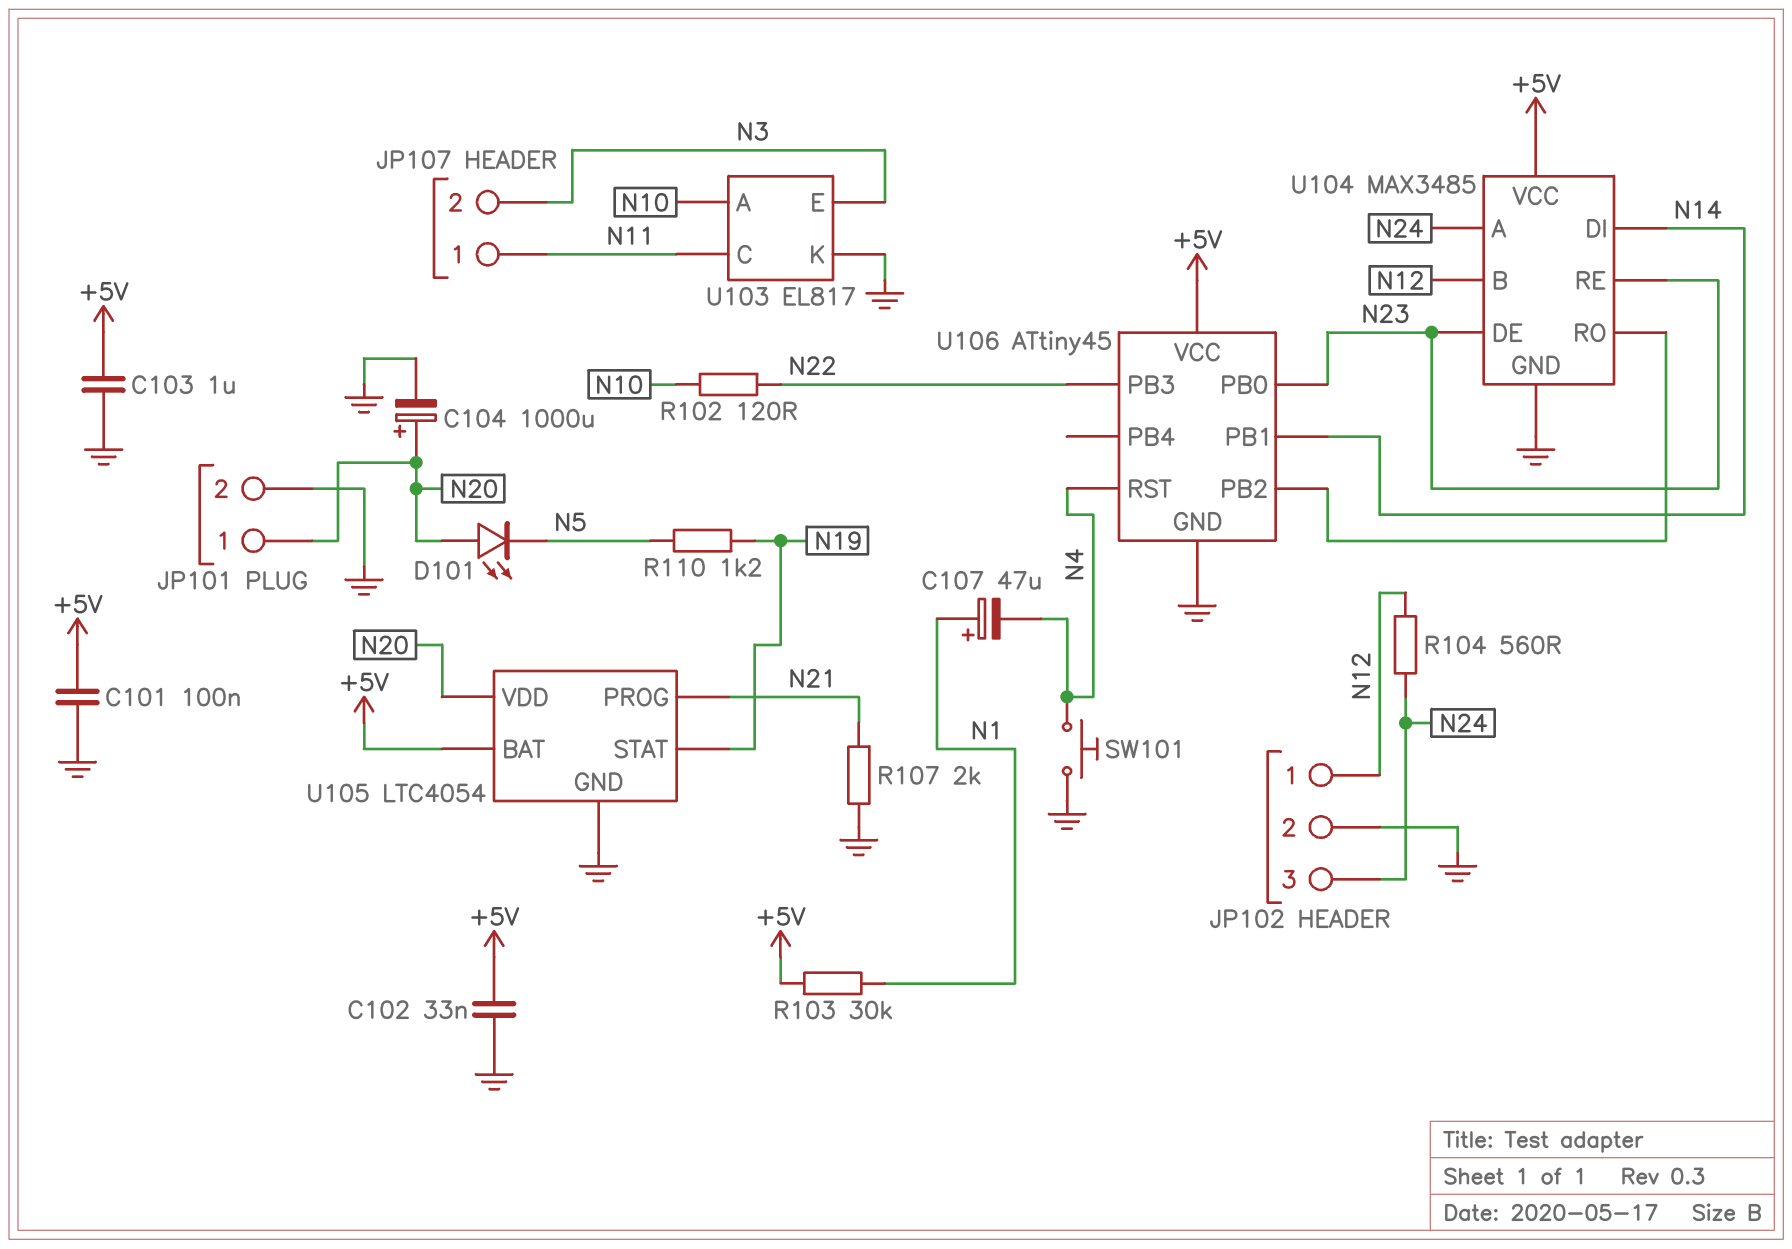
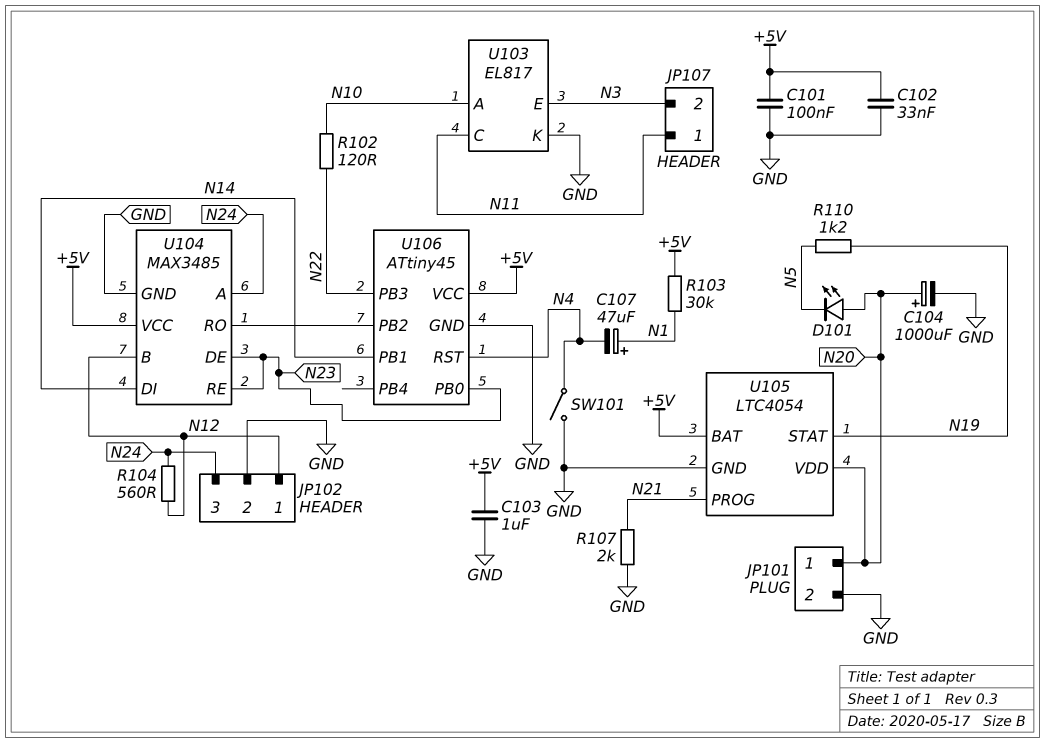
SW101: button (GND, N4) -> switch (GND, N4)

